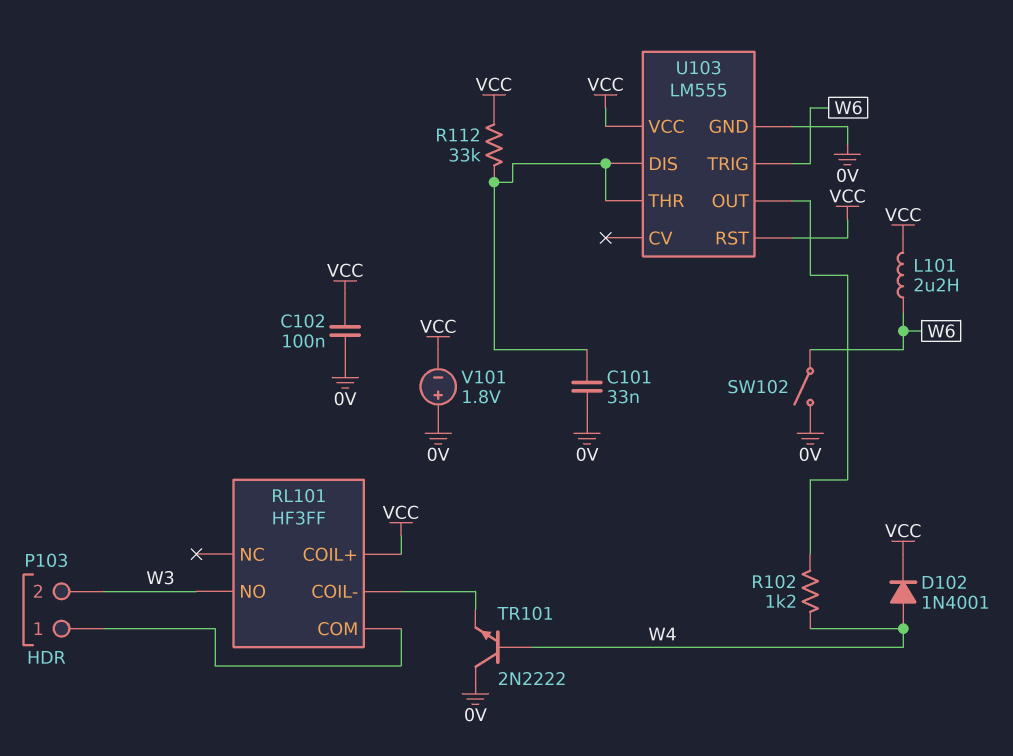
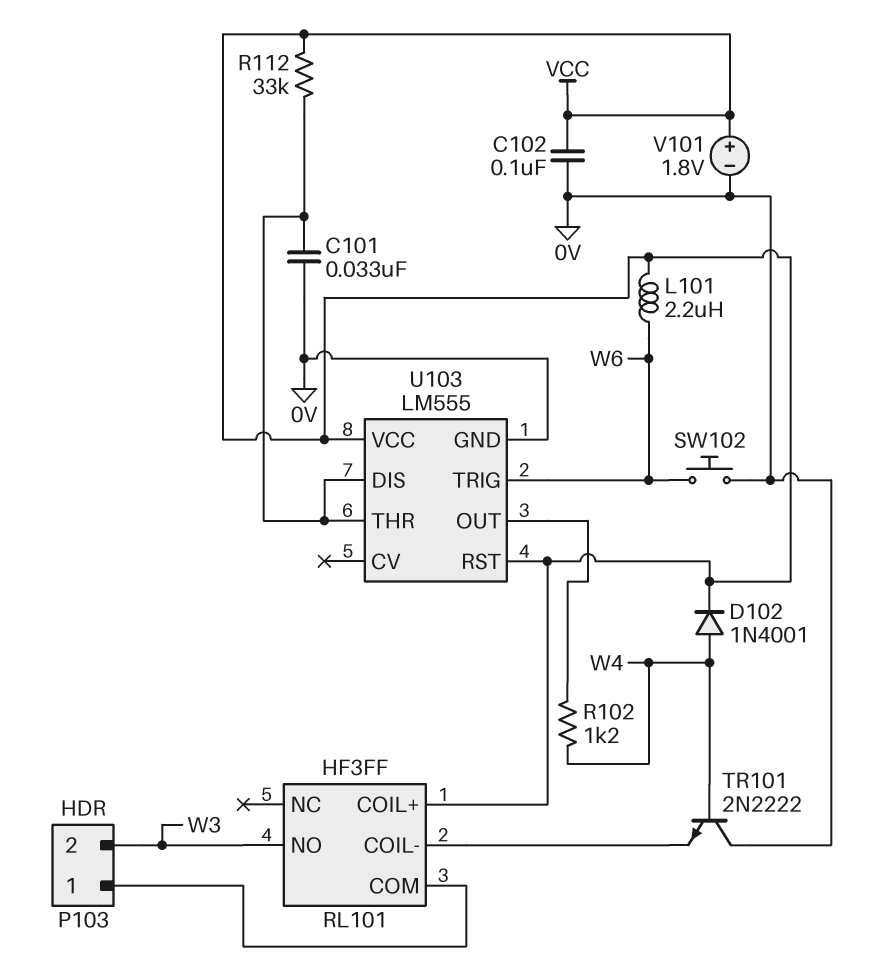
SW102: switch (0V, W6) -> button (0V, W6)
V101: 1.8V (plus 0V, minus VCC) -> 1.8V (plus VCC, minus 0V)

